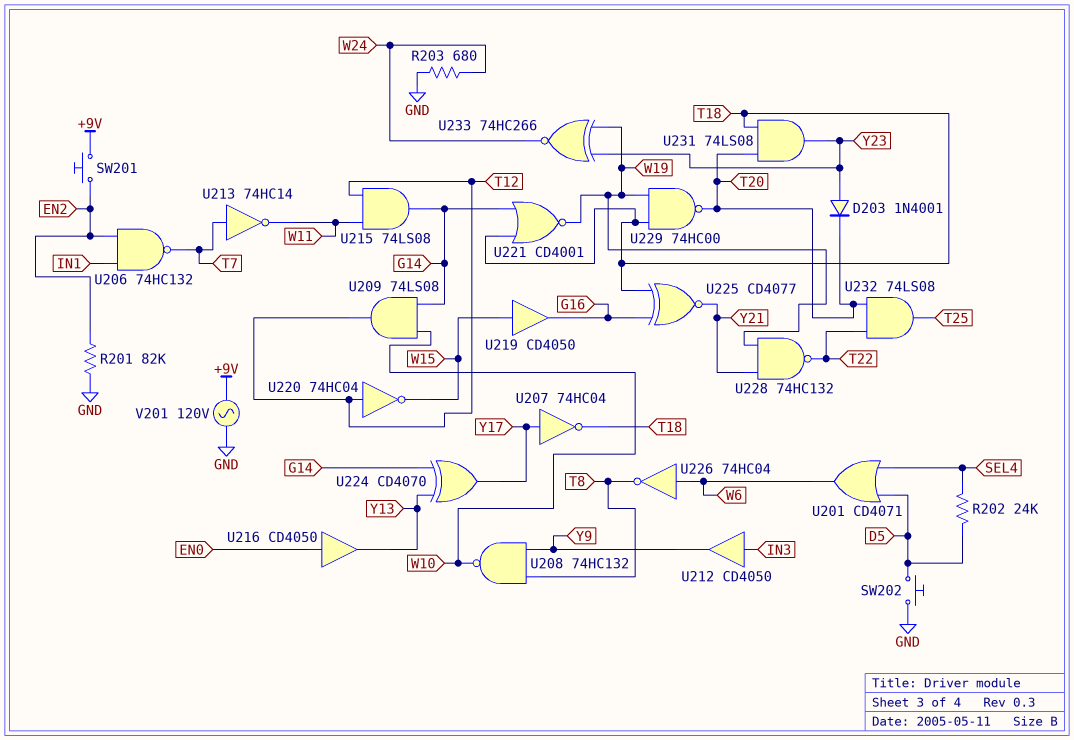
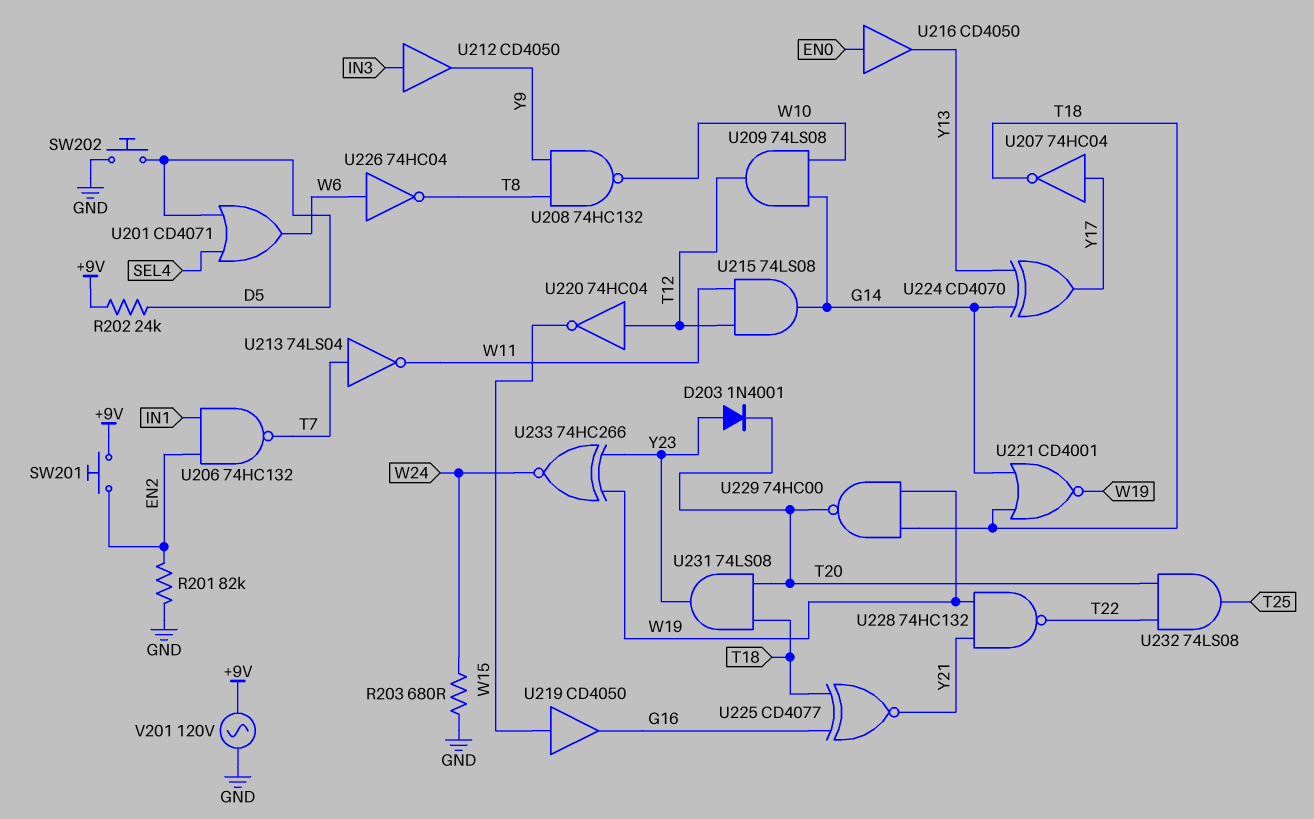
R202: 24k (D5, SEL4) -> 24k (+9V, D5)
U213: NOT 74HC14 (in T7, out W11) -> NOT 74LS04 (in T7, out W11)

